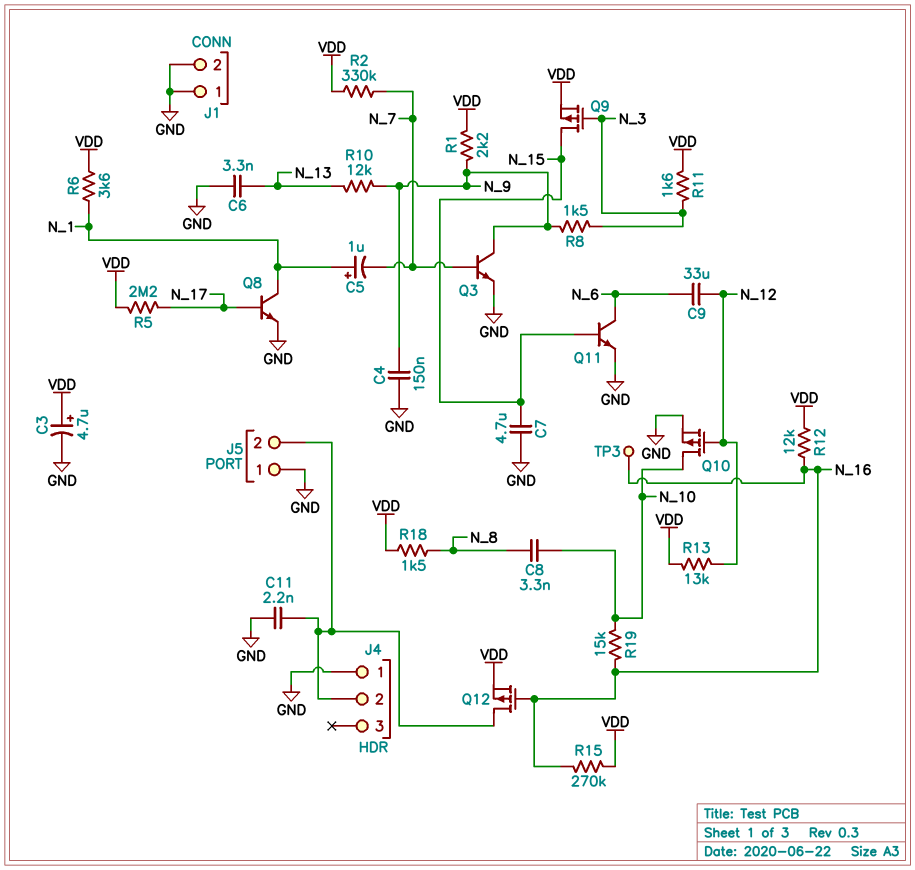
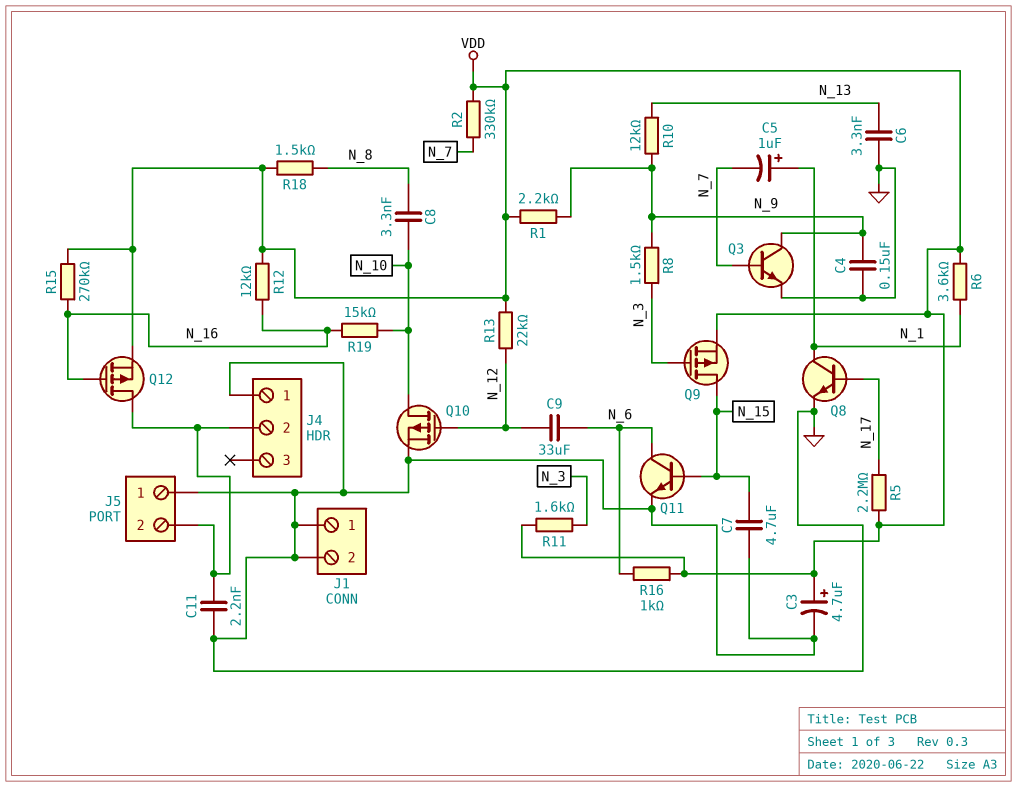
R13: 13k (N_12, VDD) -> 22k (N_12, VDD)
R16: none -> 1k (N_6, VDD)
TP3: test point (N_16) -> none

